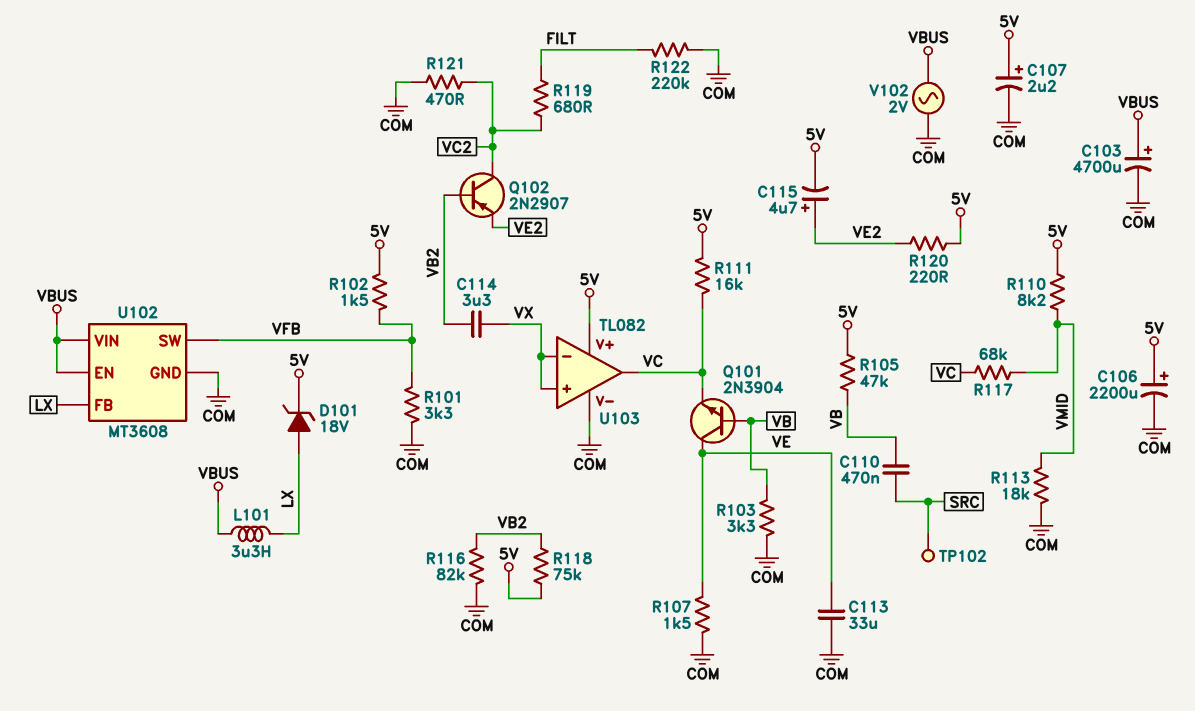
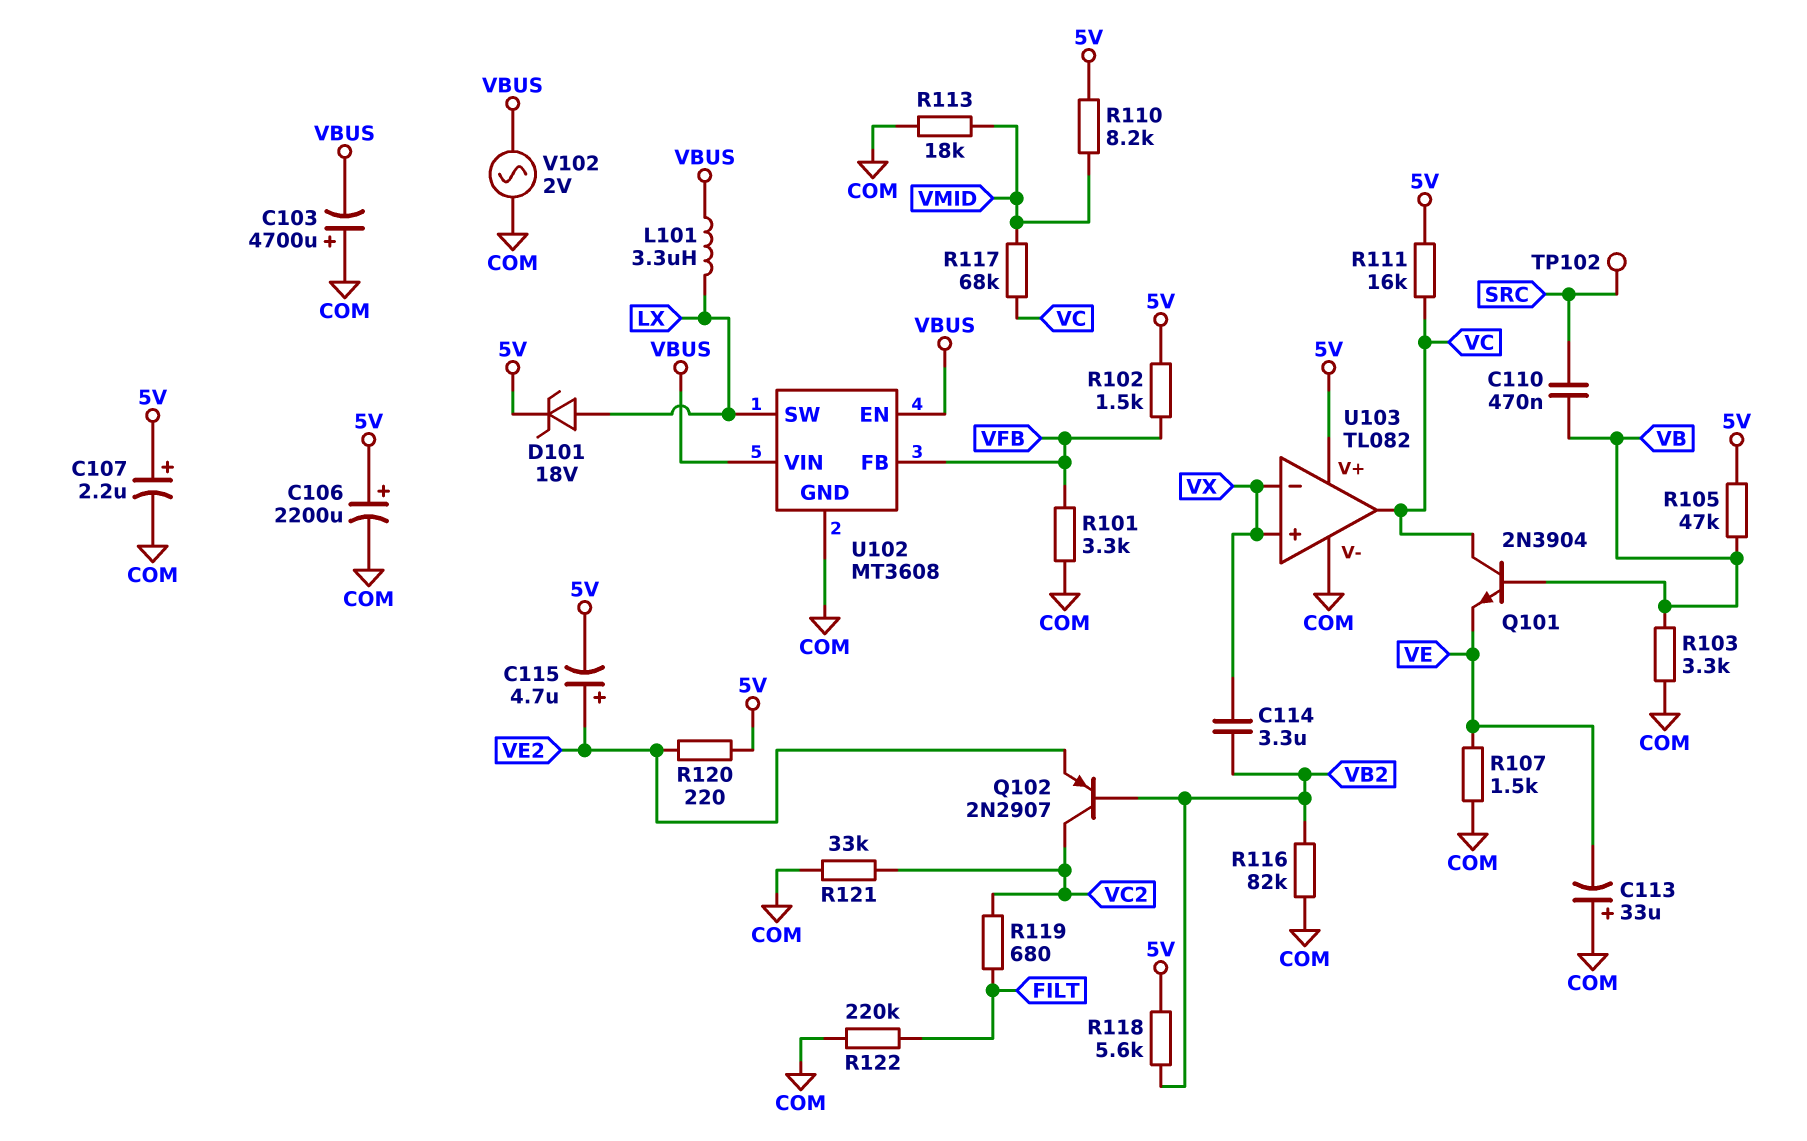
C103: 4700uF (plus VBUS, minus COM) -> 4700uF (plus COM, minus VBUS)
C113: 33uF (COM, VE) -> 33uF (plus COM, minus VE)
Q101: NPN 2N3904 (B VB, C VE, E VC) -> NPN 2N3904 (B VB, C VC, E VE)
R118: 75k (5V, VB2) -> 5.6k (5V, VB2)
R121: 470 (COM, VC2) -> 33k (COM, VC2)
U102 pin FB: LX -> VFB
U102 pin SW: VFB -> LX

